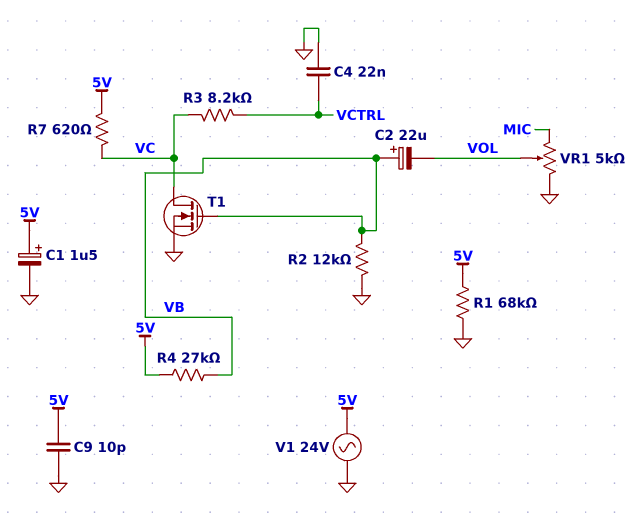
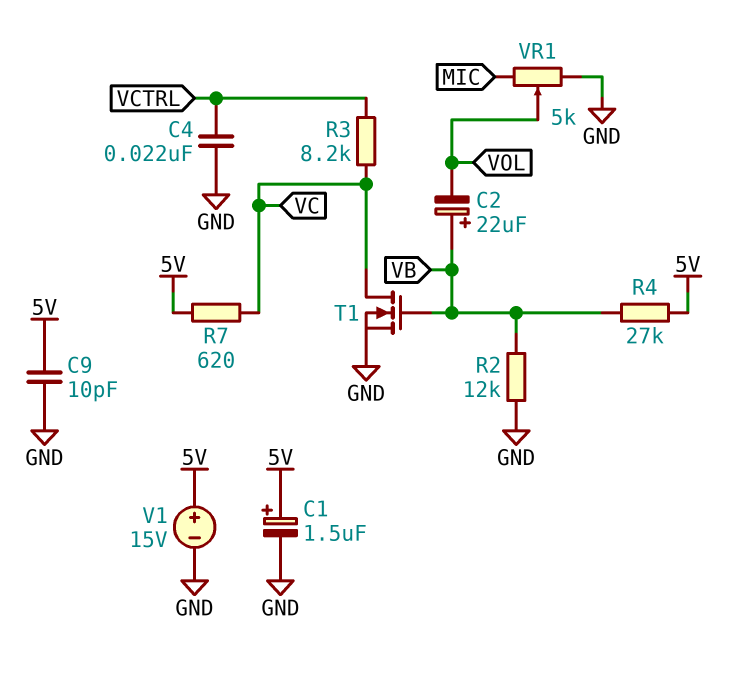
R1: 68k (5V, GND) -> none
V1: AC 24V (5V, GND) -> 15V (plus 5V, minus GND)

